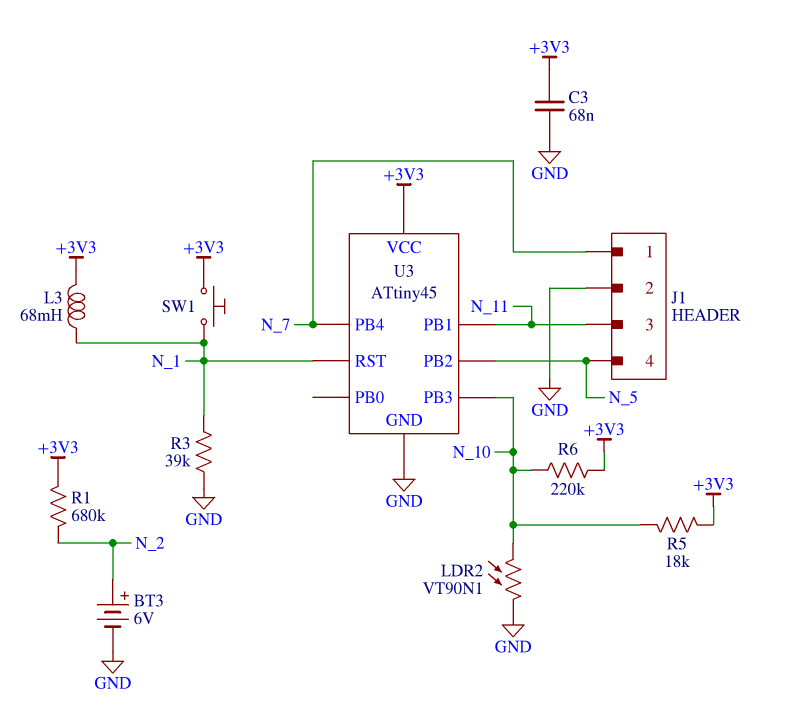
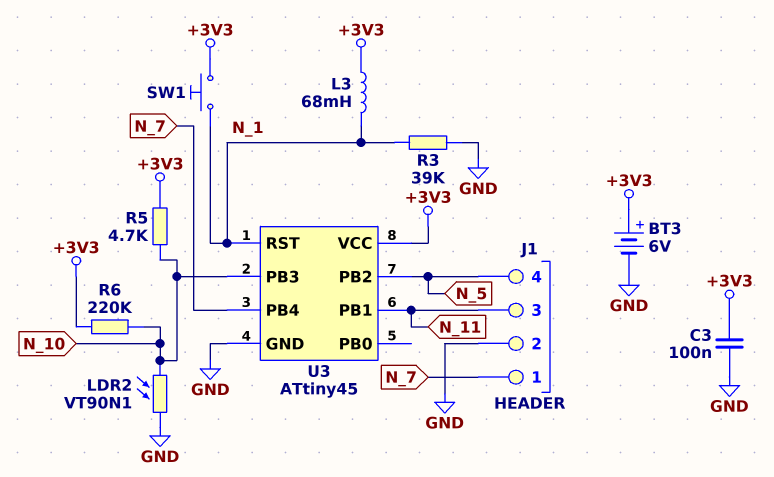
BT3: 6V (plus N_2, minus GND) -> 6V (plus +3V3, minus GND)
C3: 68nF (+3V3, GND) -> 100nF (+3V3, GND)
R1: 680k (+3V3, N_2) -> none
R5: 18k (+3V3, N_10) -> 4.7k (+3V3, N_10)

